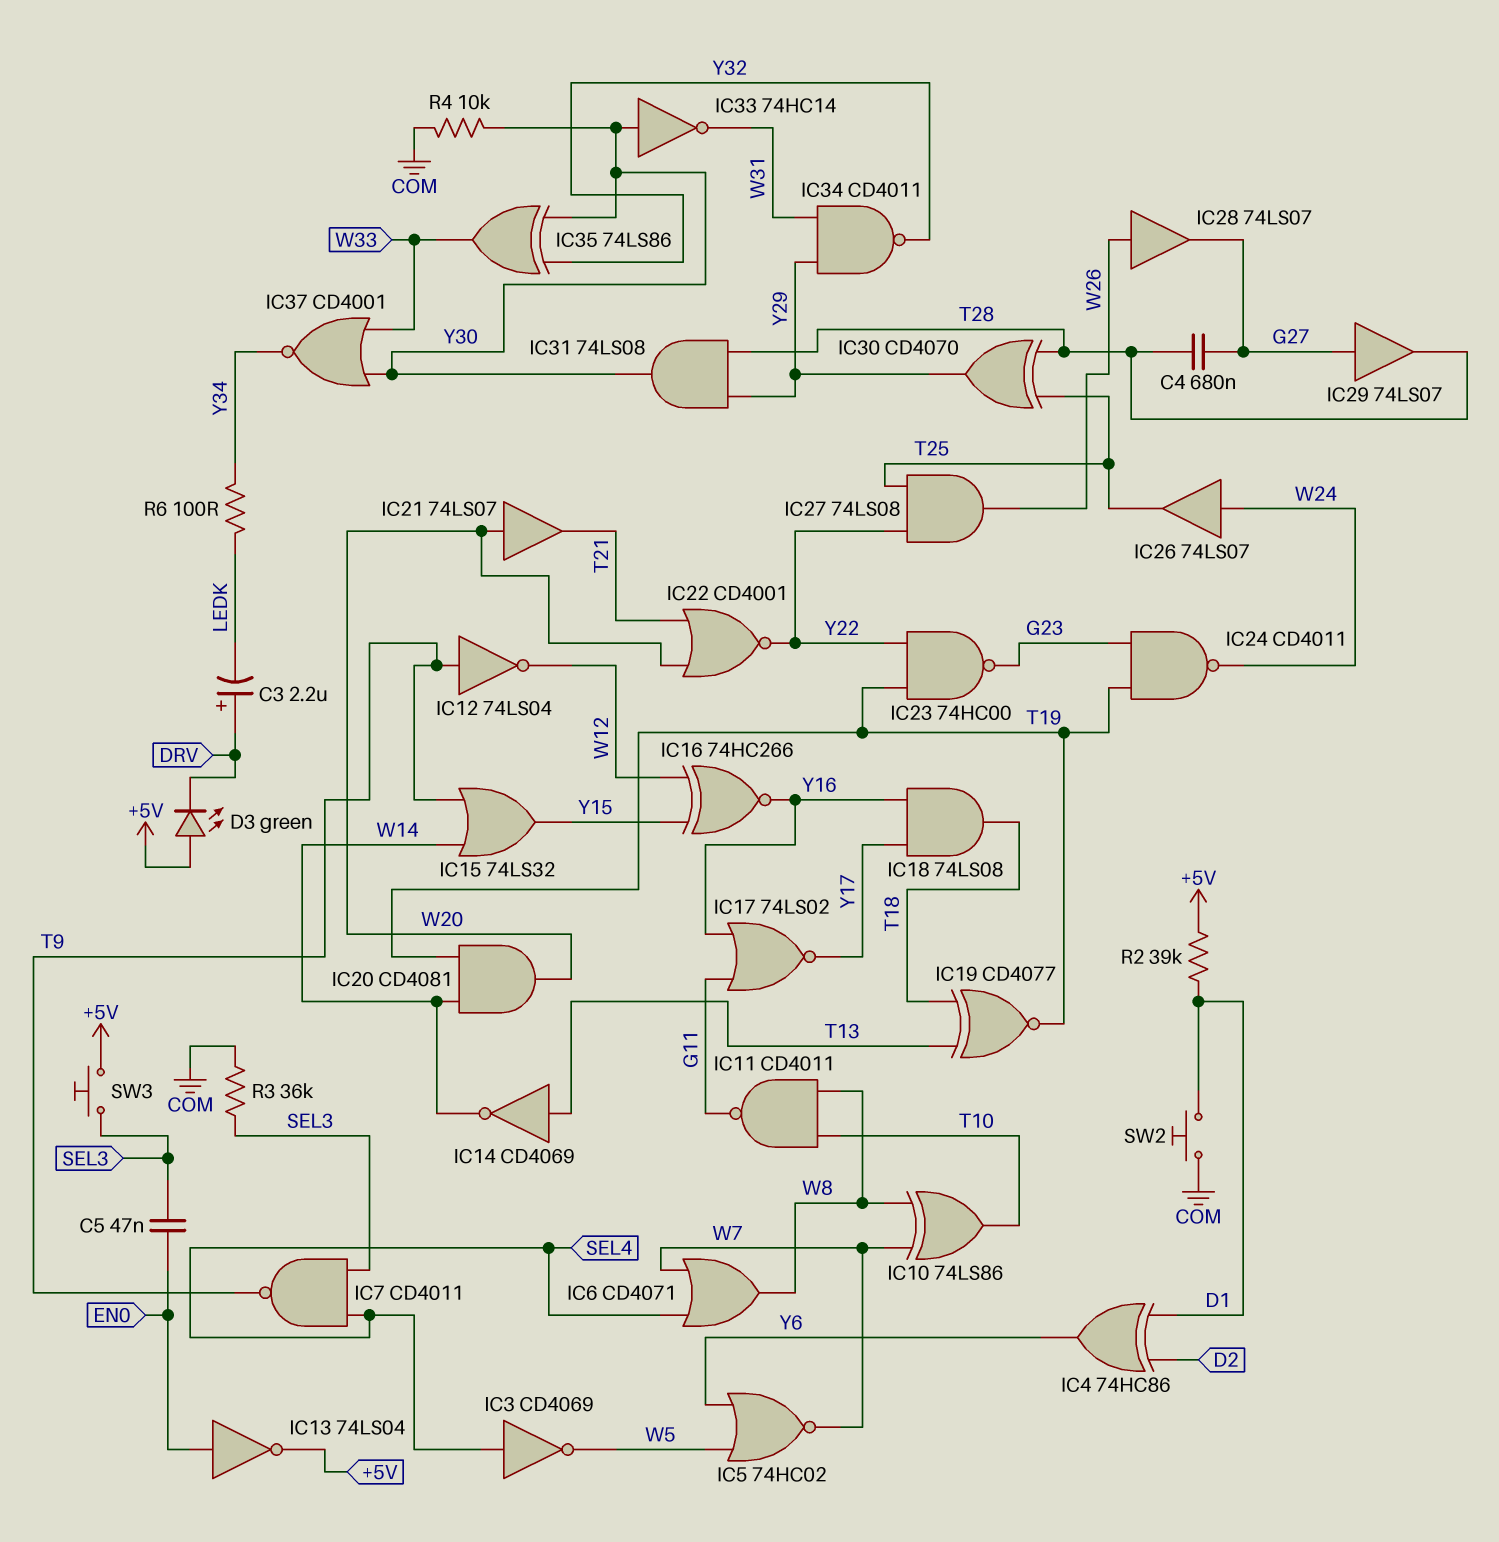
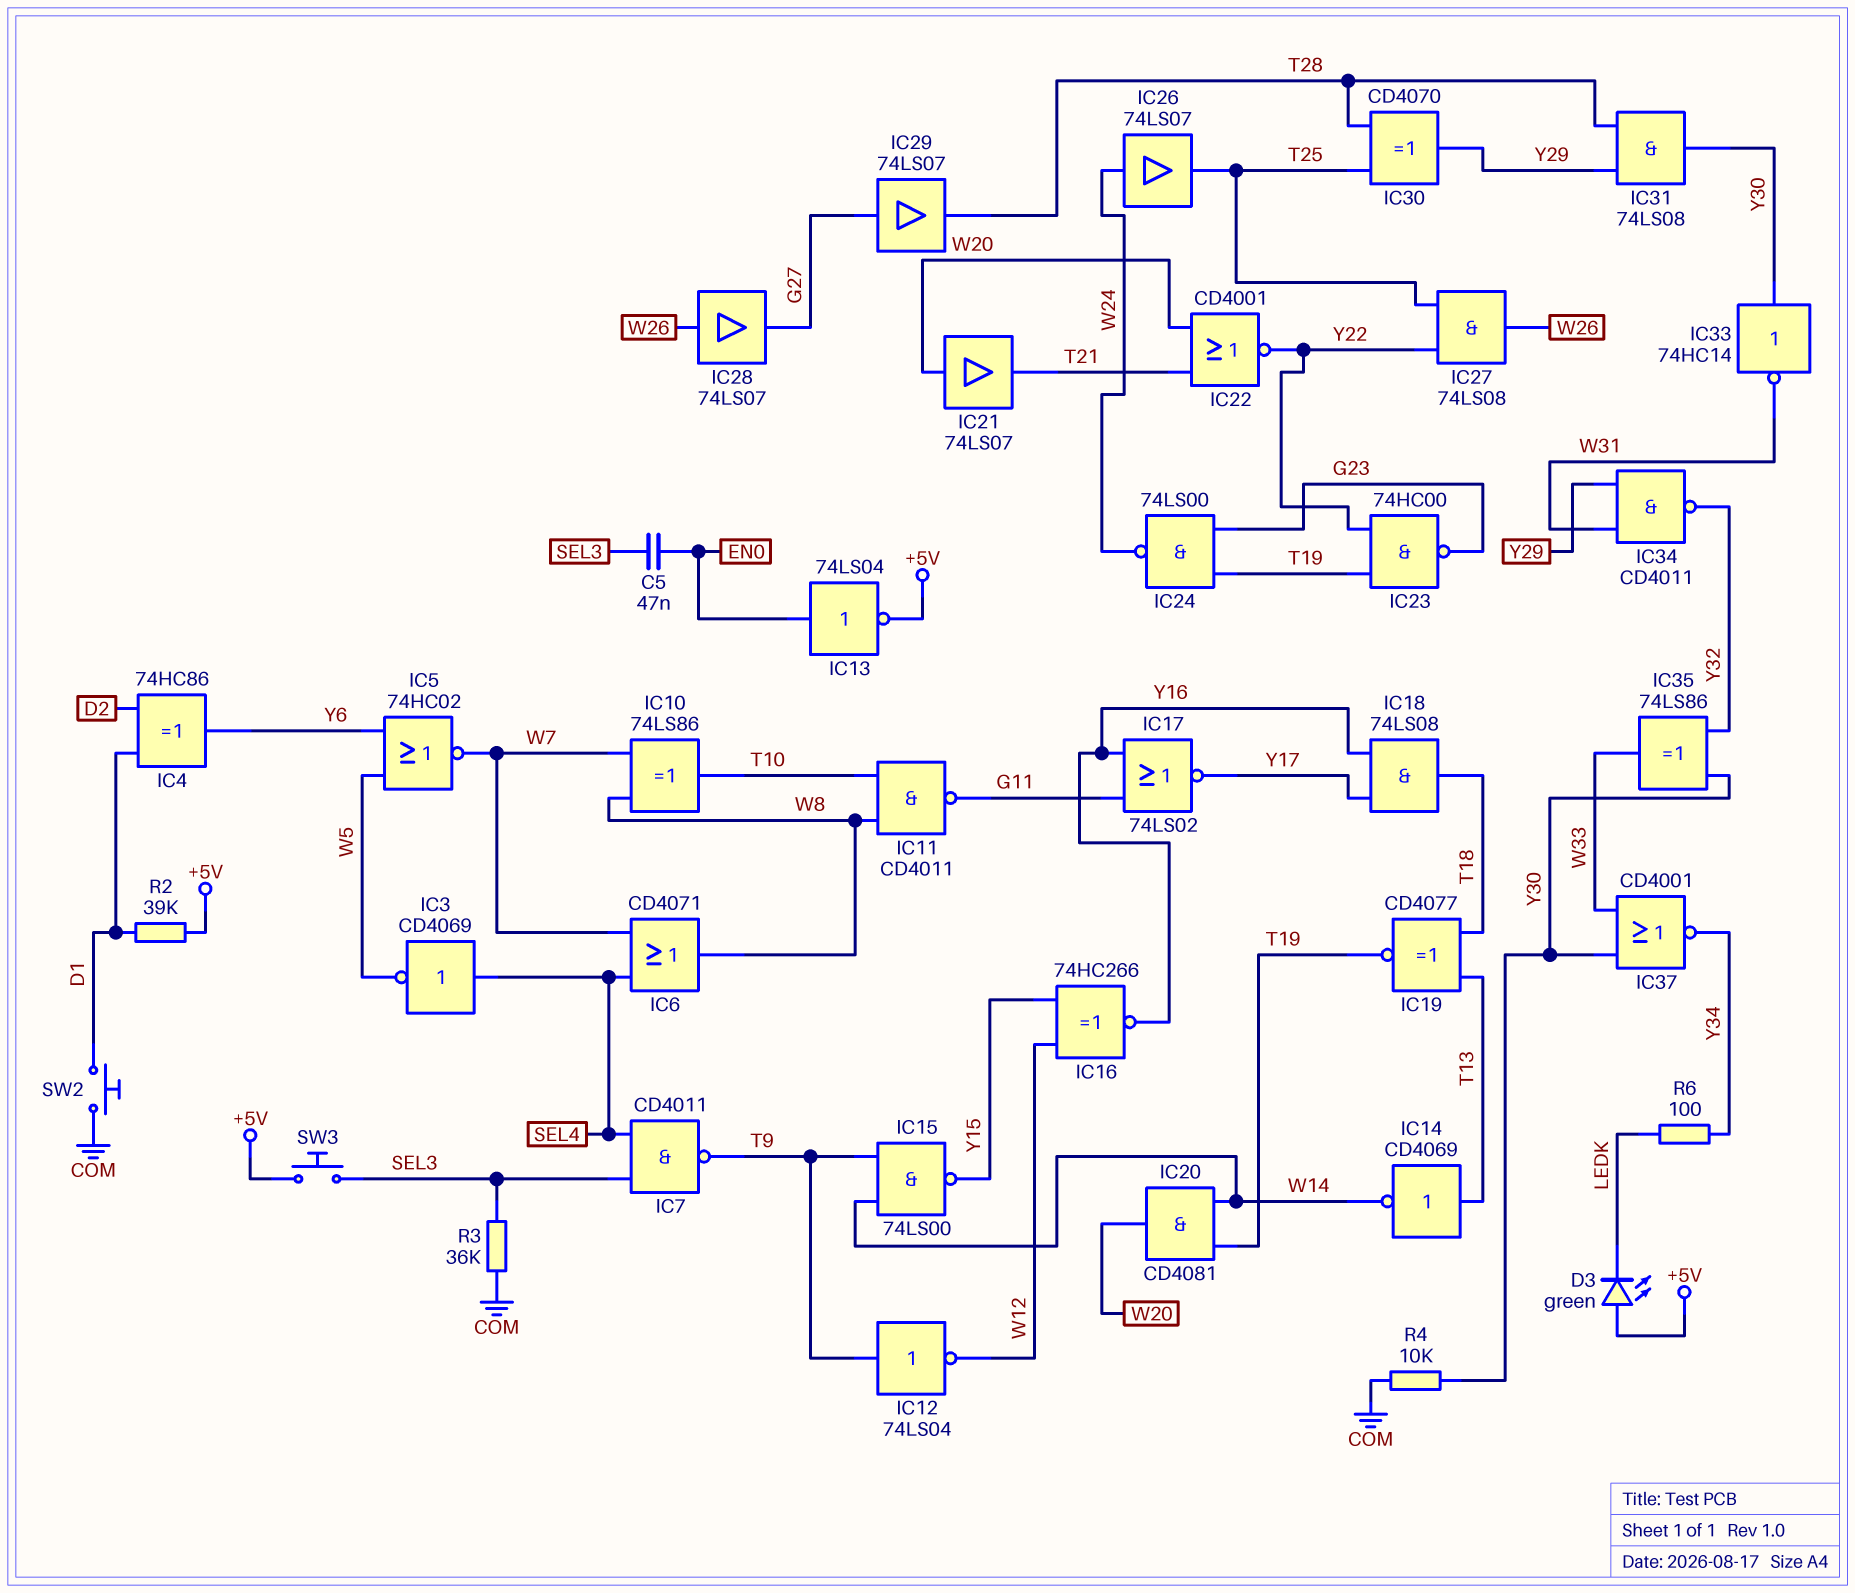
C3: 2.2uF (plus DRV, minus LEDK) -> none
C4: 680nF (G27, T28) -> none
D3: LED green (A +5V, K DRV) -> LED green (A +5V, K LEDK)
IC15: OR 74LS32 (in T9, in W14, out Y15) -> NAND 74LS00 (in T9, in W14, out Y15)
IC24: NAND CD4011 (in G23, in T19, out W24) -> NAND 74LS00 (in G23, in T19, out W24)

